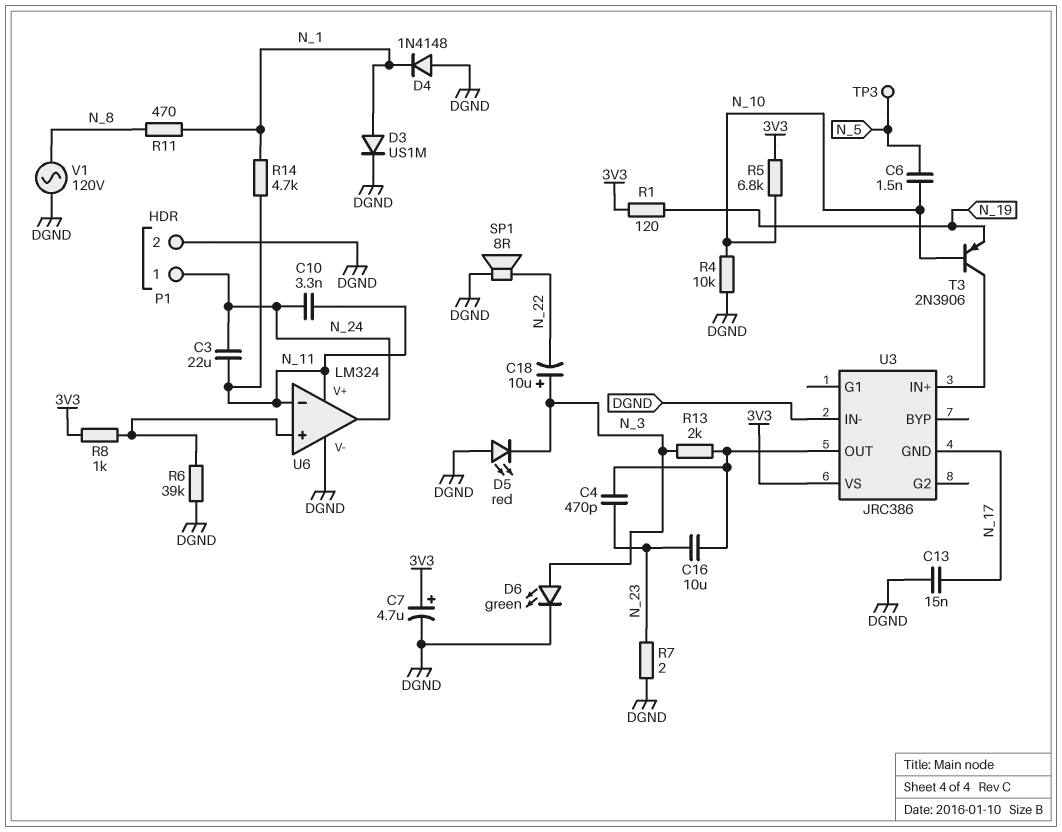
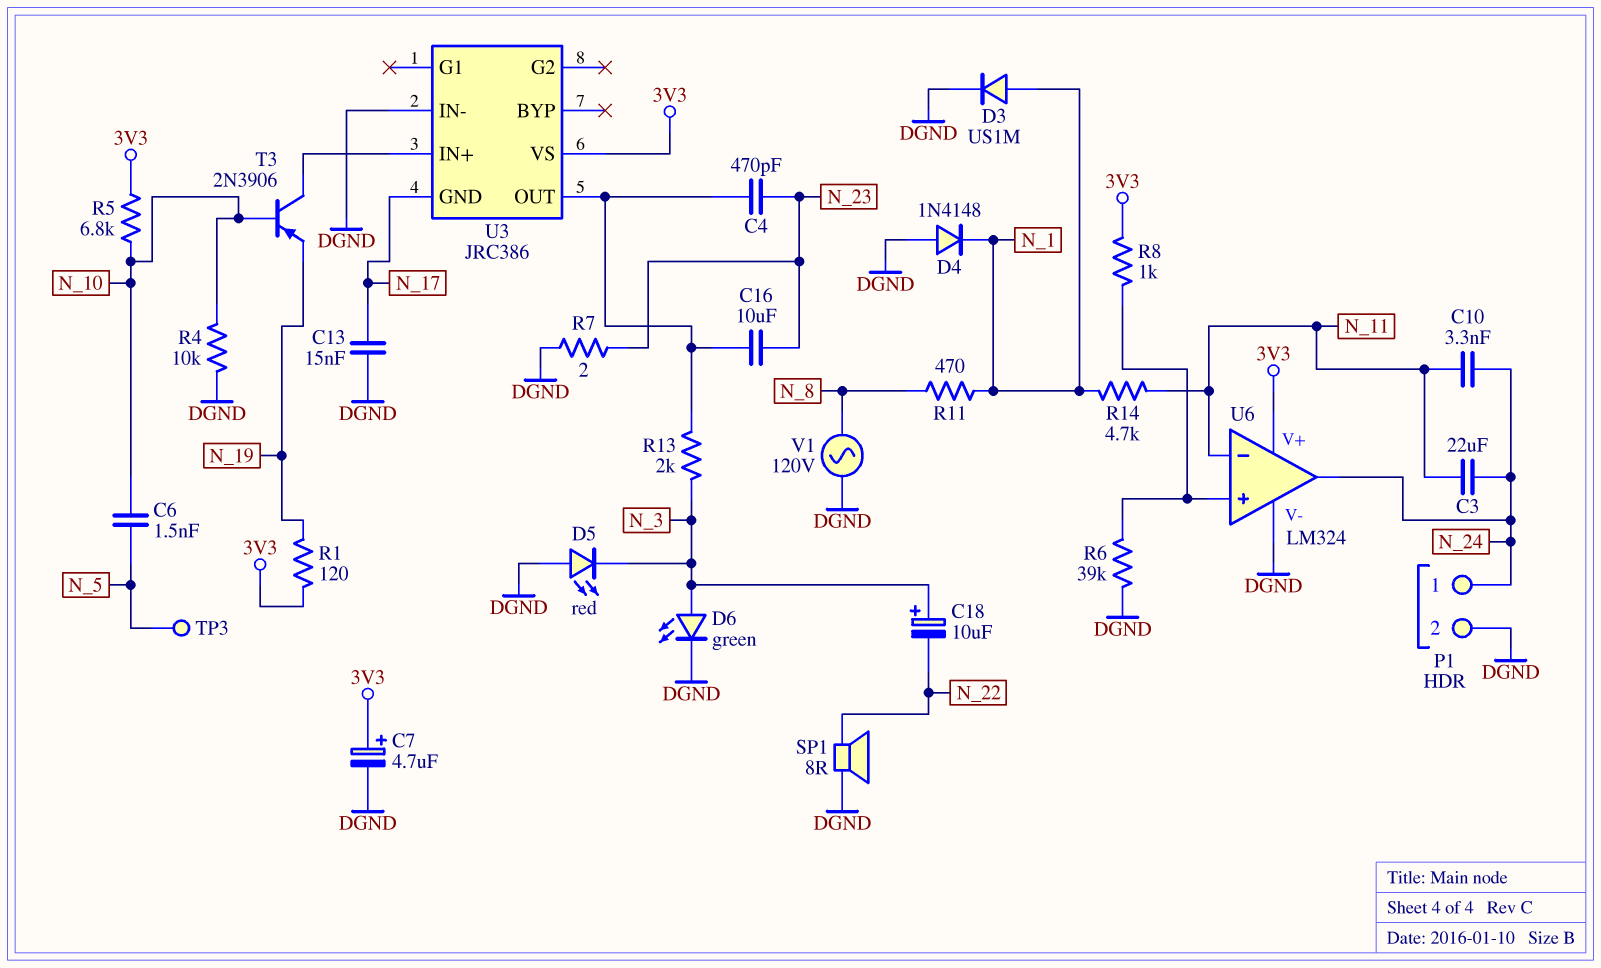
U6 pin V+: N_11 -> 3V3

